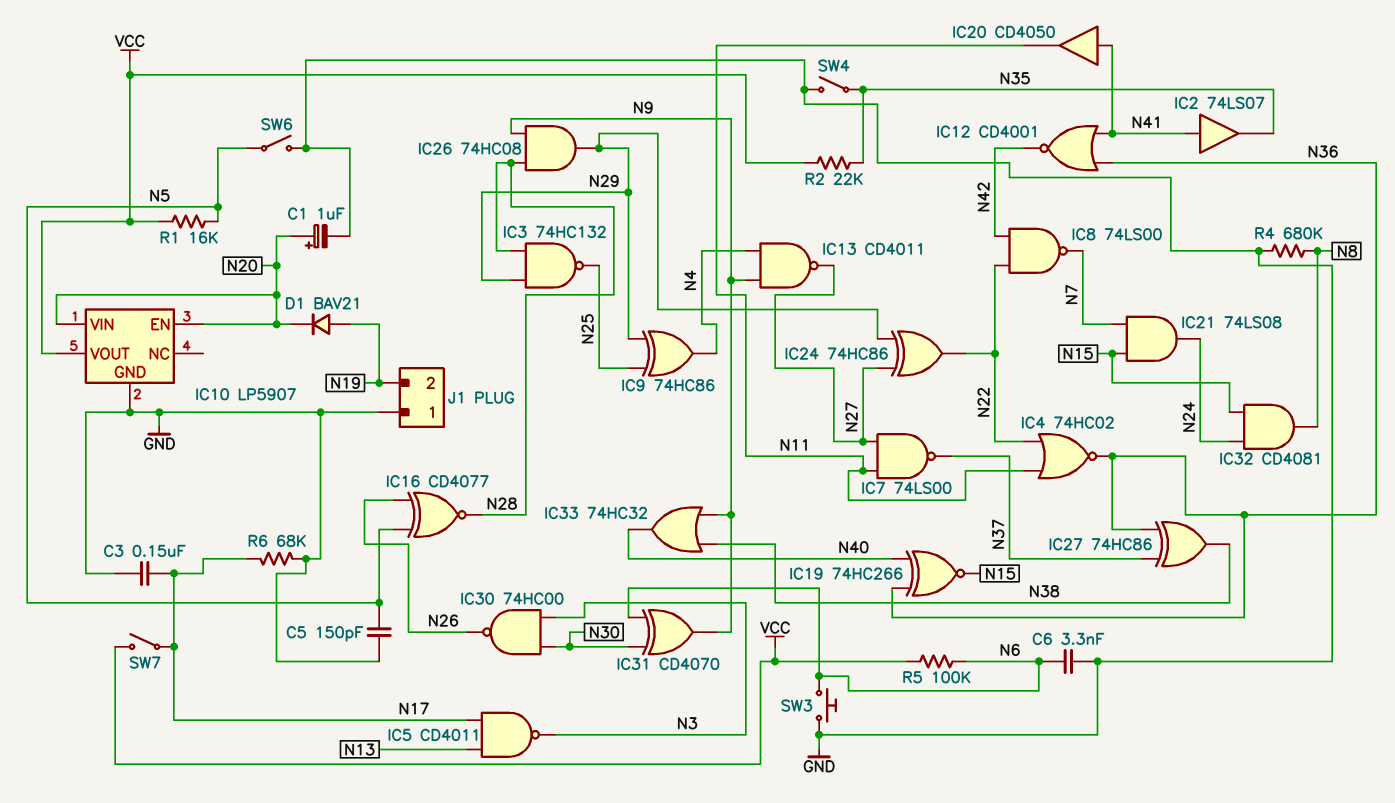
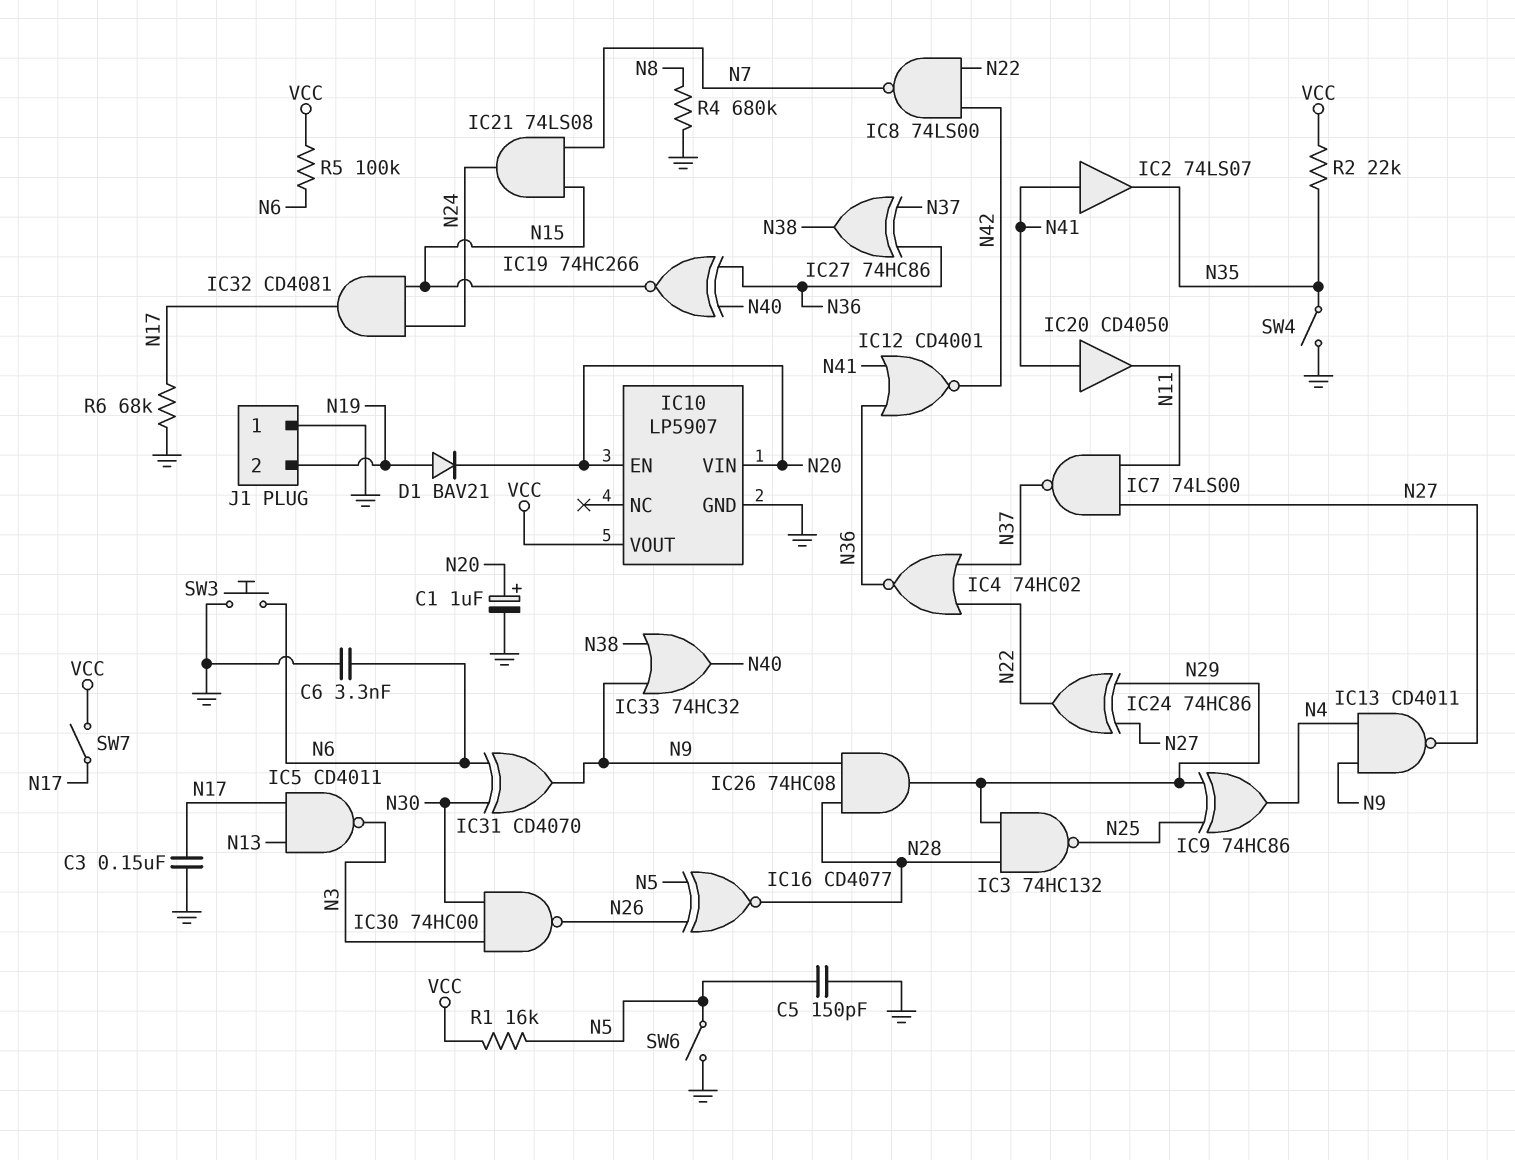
IC4: NOR 74HC02 (in N11, in N22, out N36) -> NOR 74HC02 (in N22, in N37, out N36)
IC32: AND CD4081 (in N15, in N24, out N8) -> AND CD4081 (in N15, in N24, out N17)

